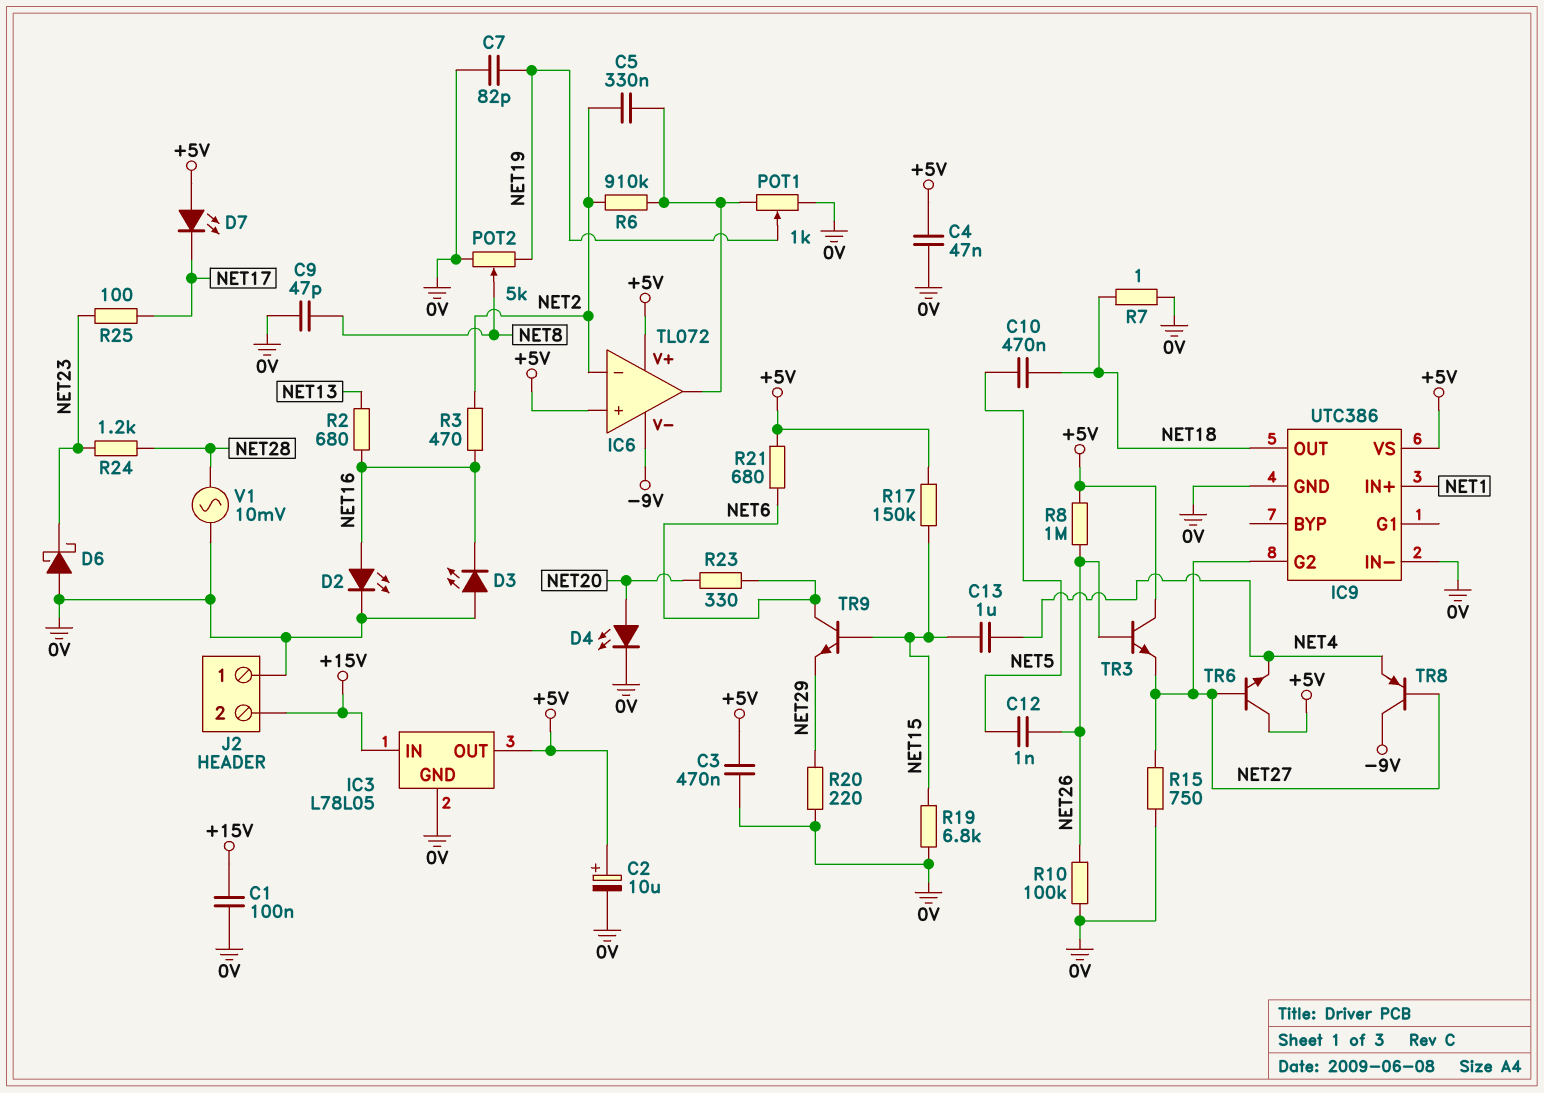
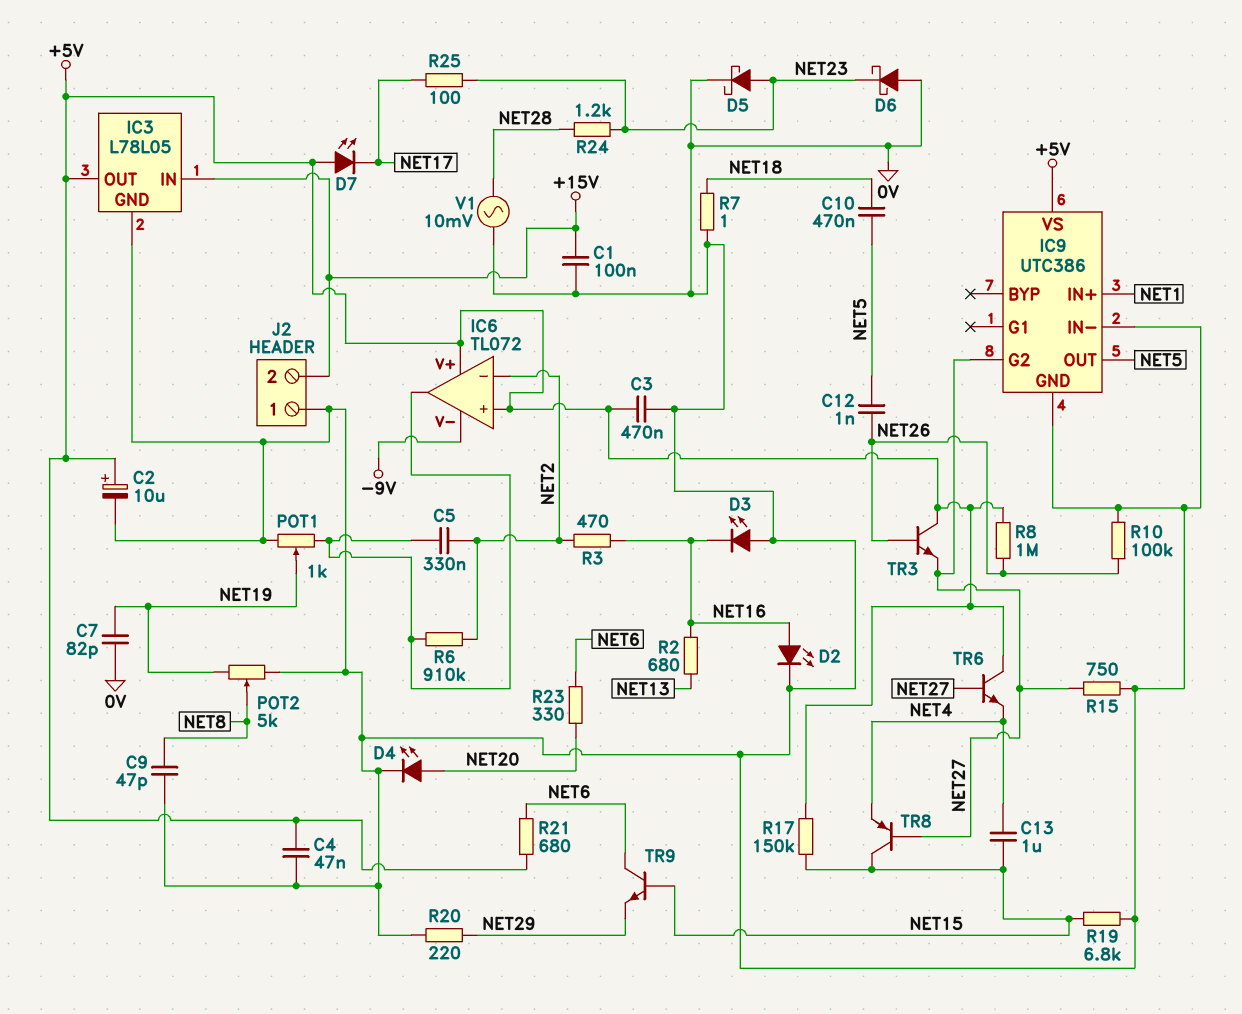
D5: none -> schottky (A NET23, K 0V)
IC9 pin OUT: NET18 -> NET5
TR8: PNP (B NET27, C -9V, E NET4) -> PNP (B NET27, C NET15, E NET4)

